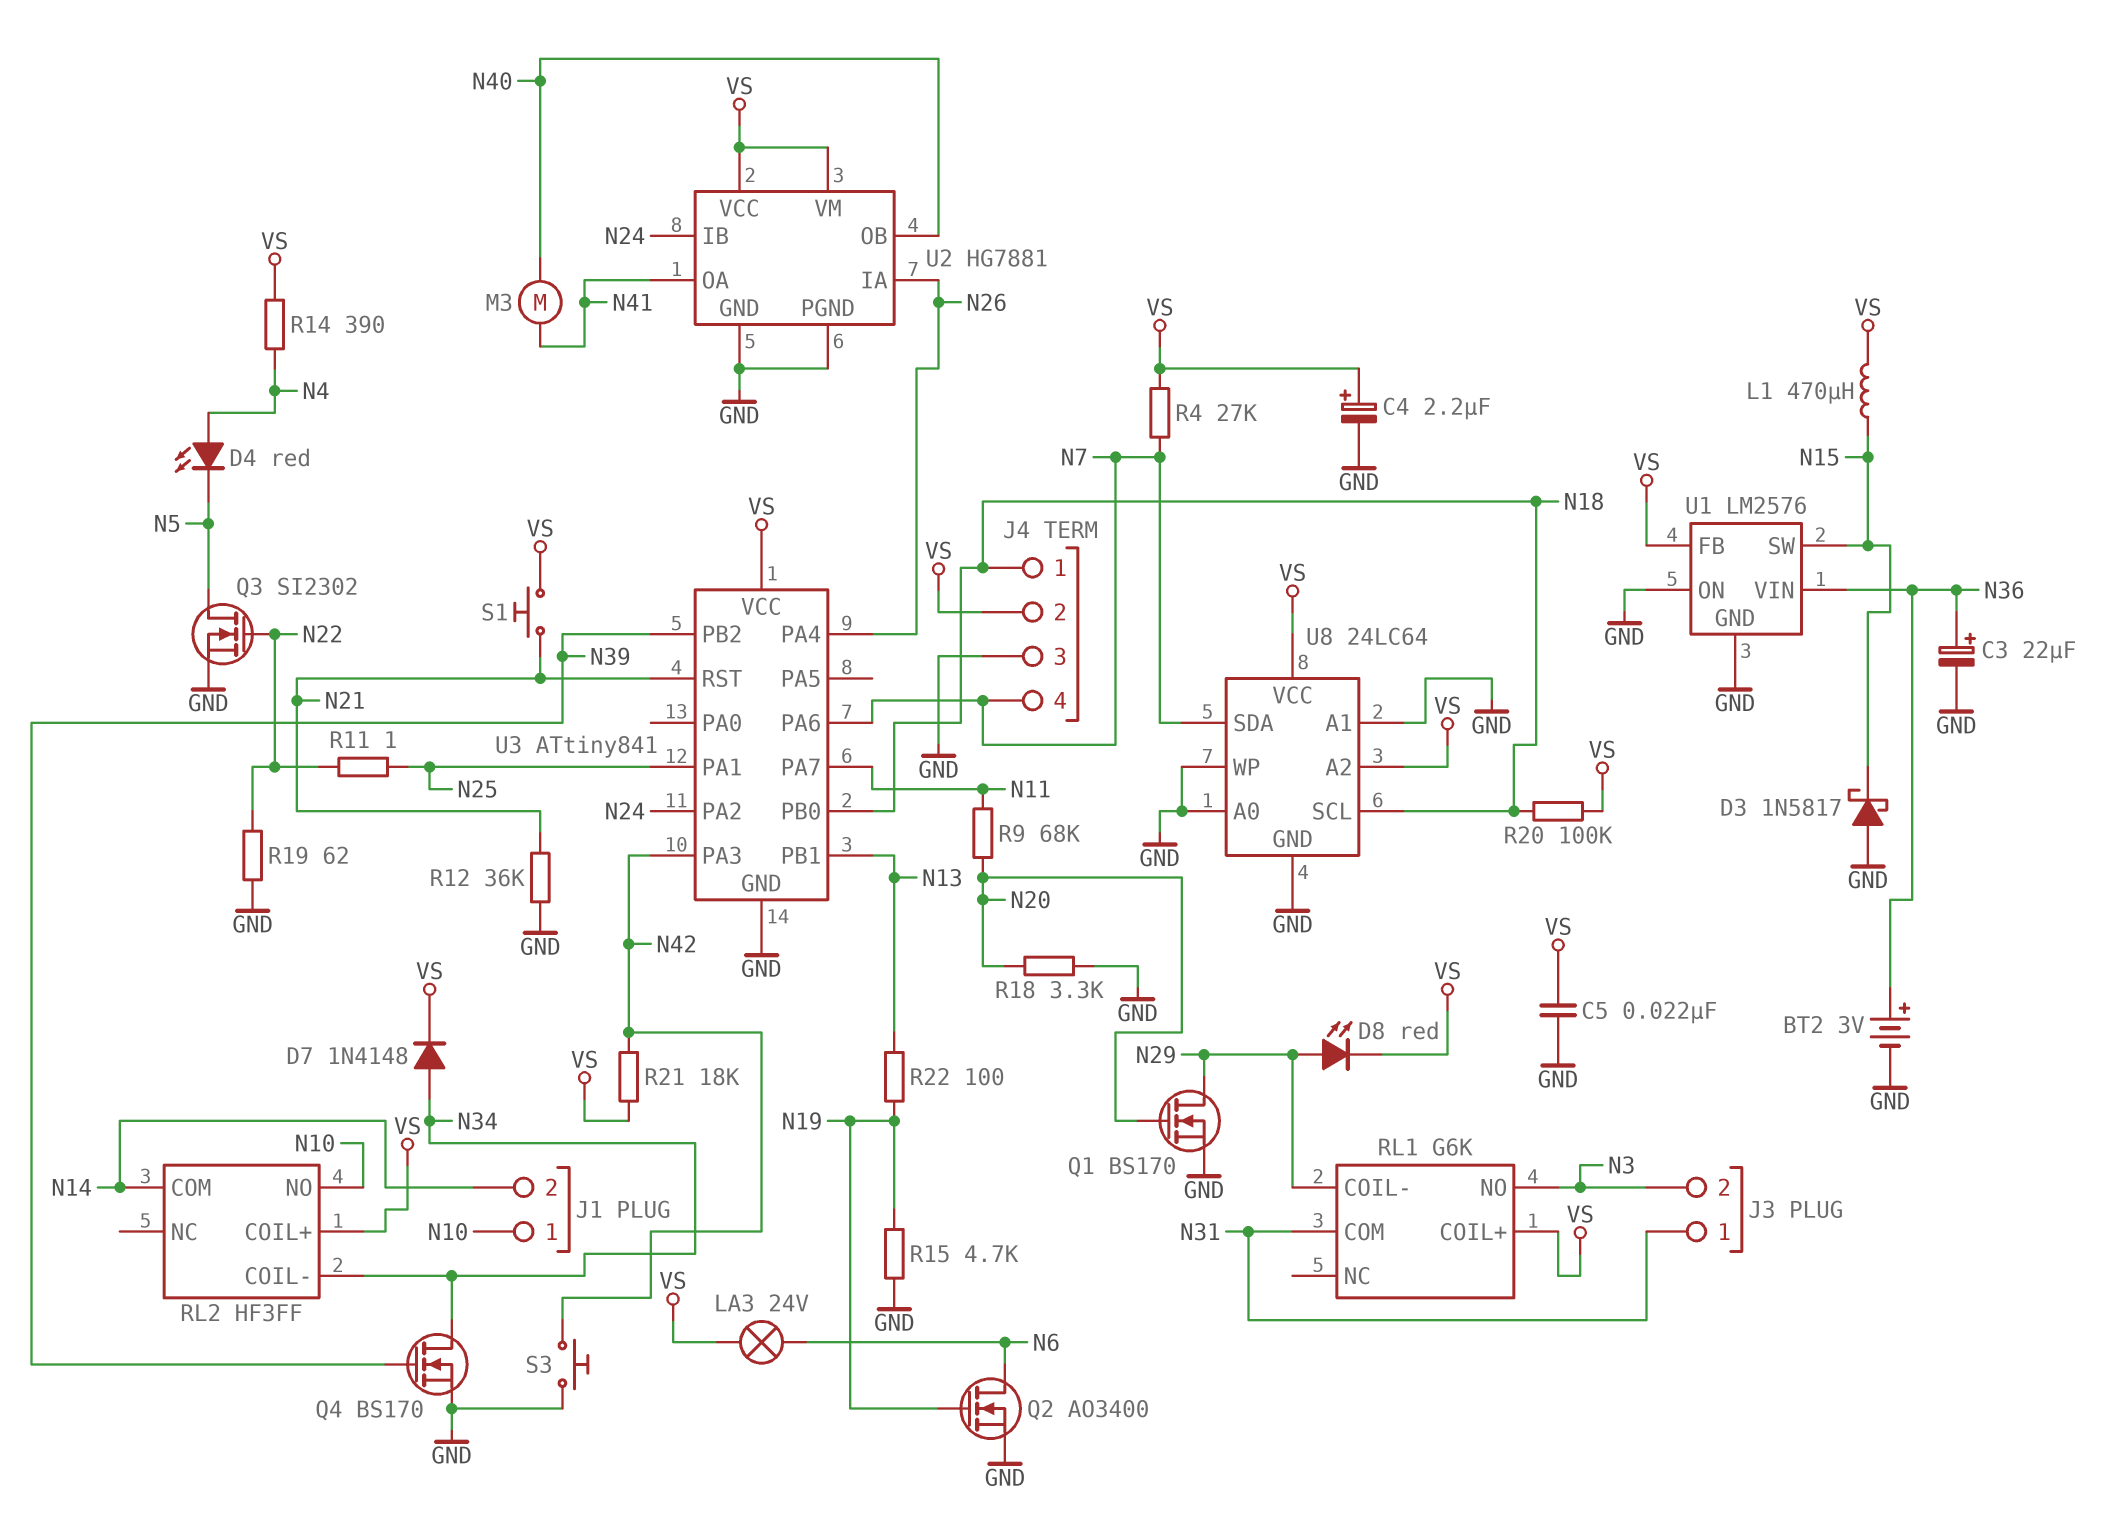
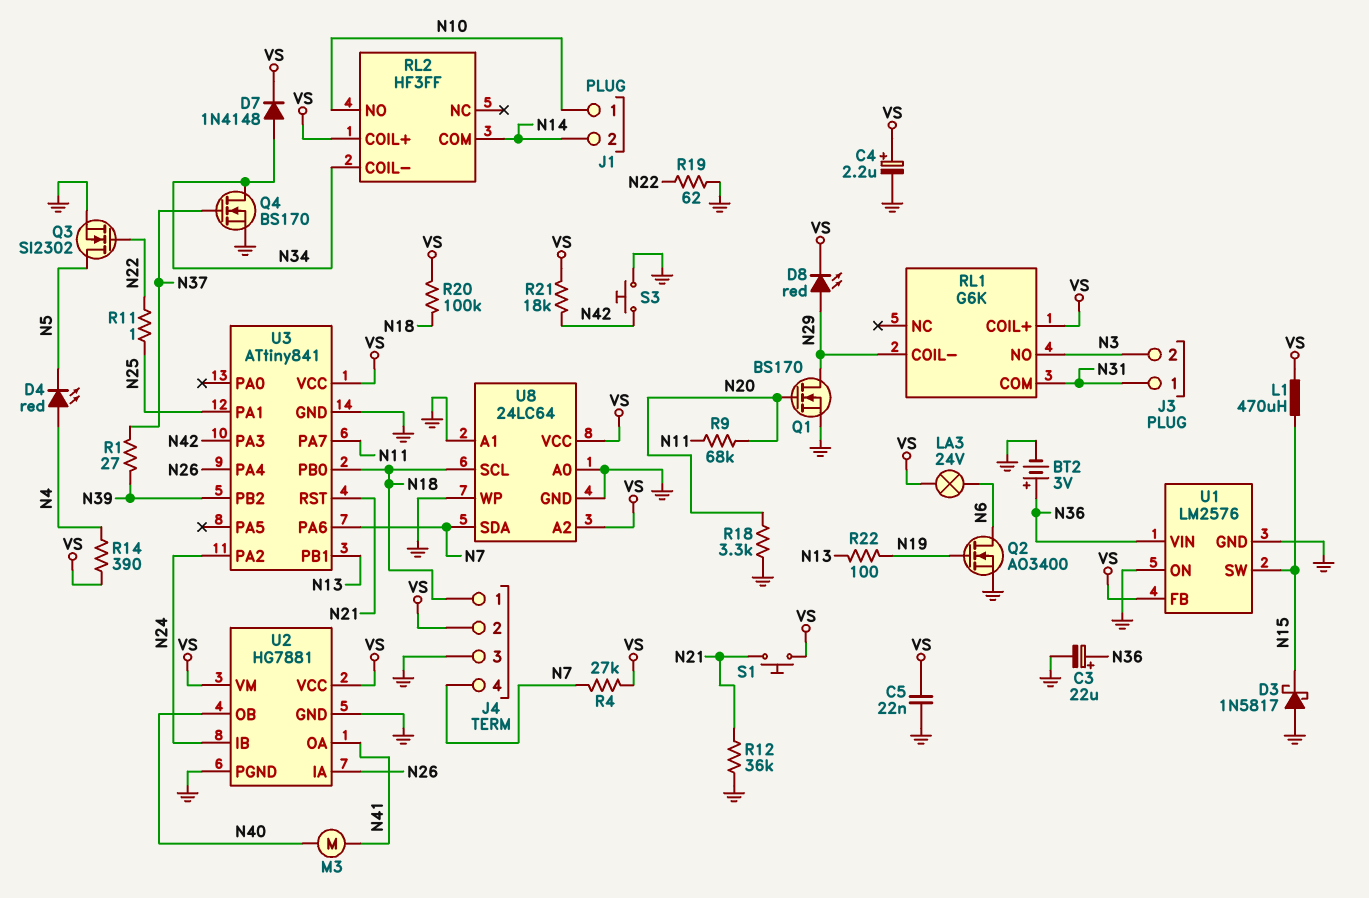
Q4: NMOS BS170 (G N39, D N34, S GND) -> NMOS BS170 (G N37, D N34, S GND)
R1: none -> 27 (N37, N39)
R15: 4.7k (GND, N19) -> none

